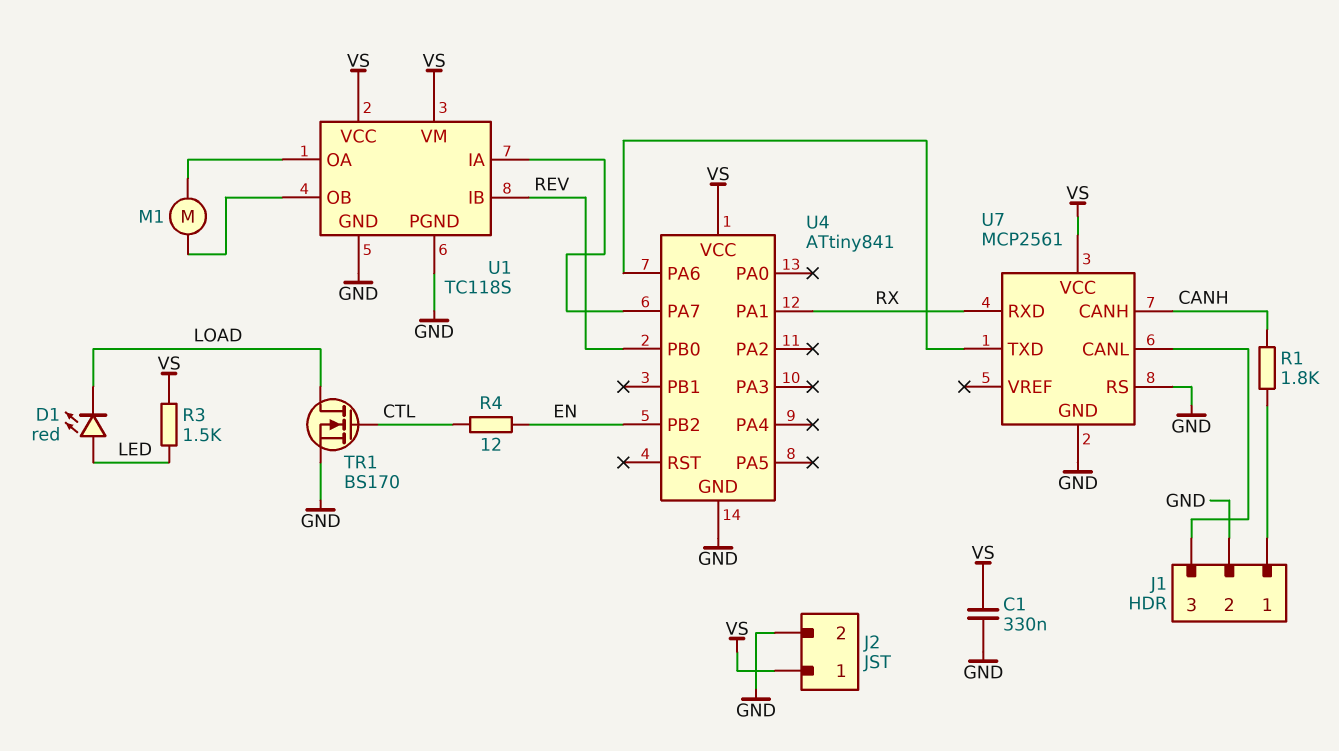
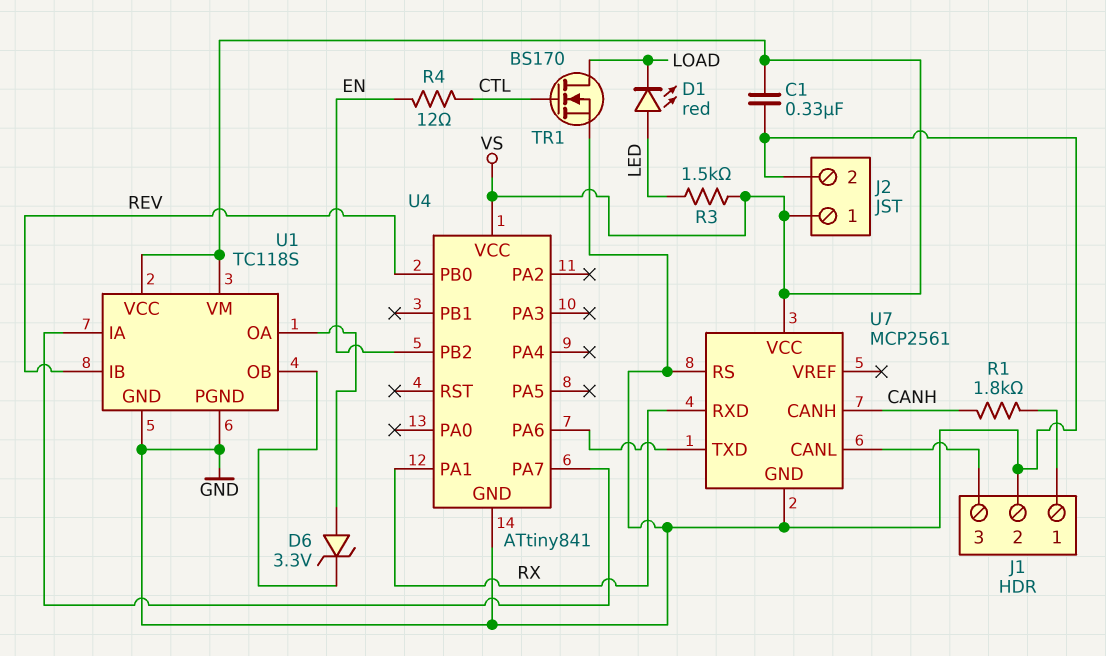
D6: none -> zener 3.3V (A U1/OA, K U1/OB)
M1: motor (U1/OA, U1/OB) -> none

